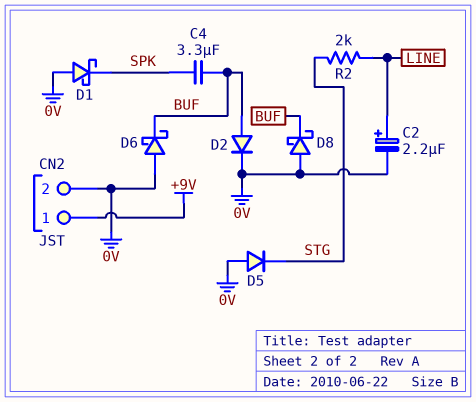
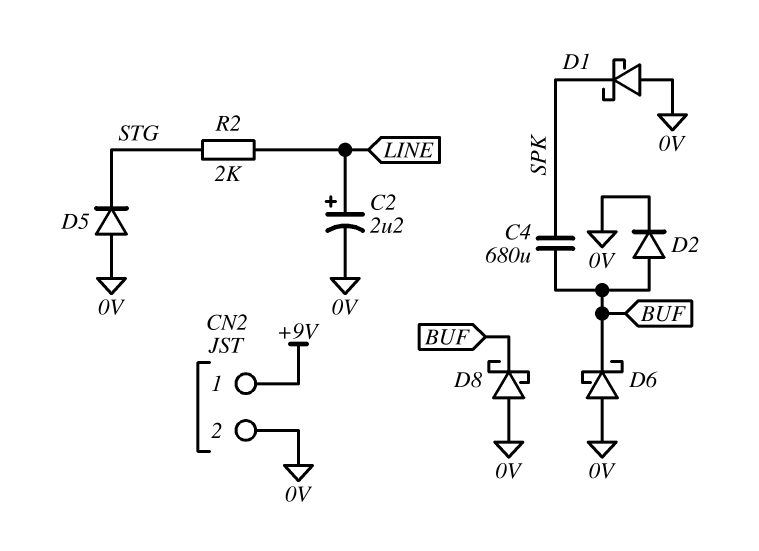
C4: 3.3uF (BUF, SPK) -> 680uF (BUF, SPK)

